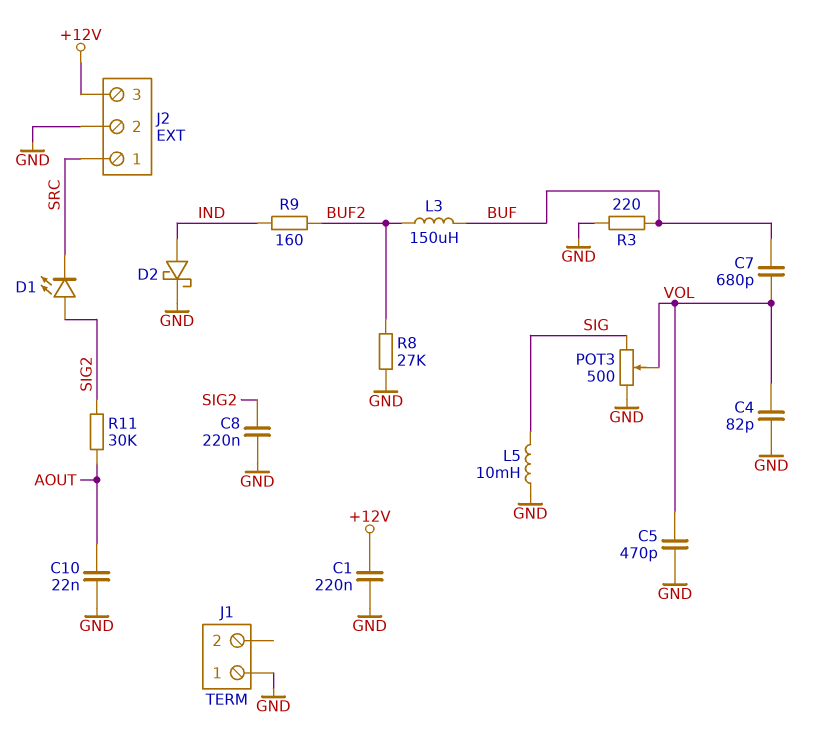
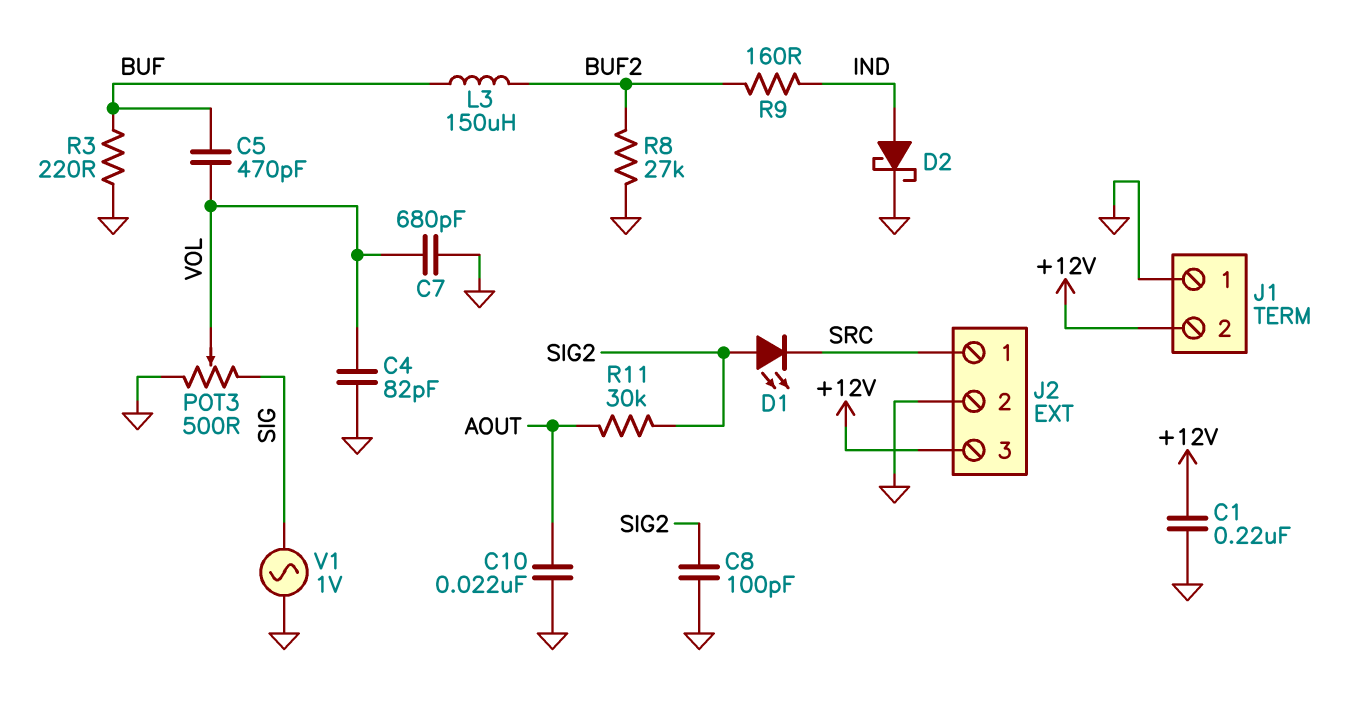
C5: 470pF (GND, VOL) -> 470pF (BUF, VOL)
C7: 680pF (BUF, VOL) -> 680pF (GND, VOL)
C8: 220nF (GND, SIG2) -> 100pF (GND, SIG2)
J1 pin 2: none -> +12V
L5: 10mH (GND, SIG) -> none
V1: none -> AC 1V (GND, SIG)

